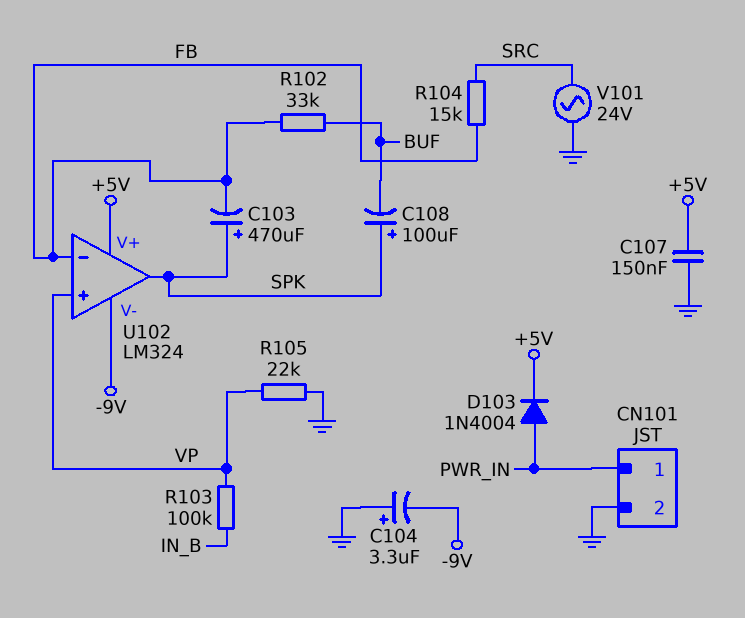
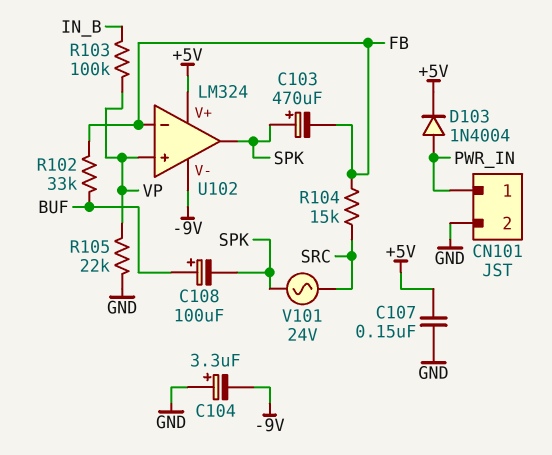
C108: 100uF (plus SPK, minus BUF) -> 100uF (plus BUF, minus SPK)
V101: AC 24V (GND, SRC) -> AC 24V (SPK, SRC)

